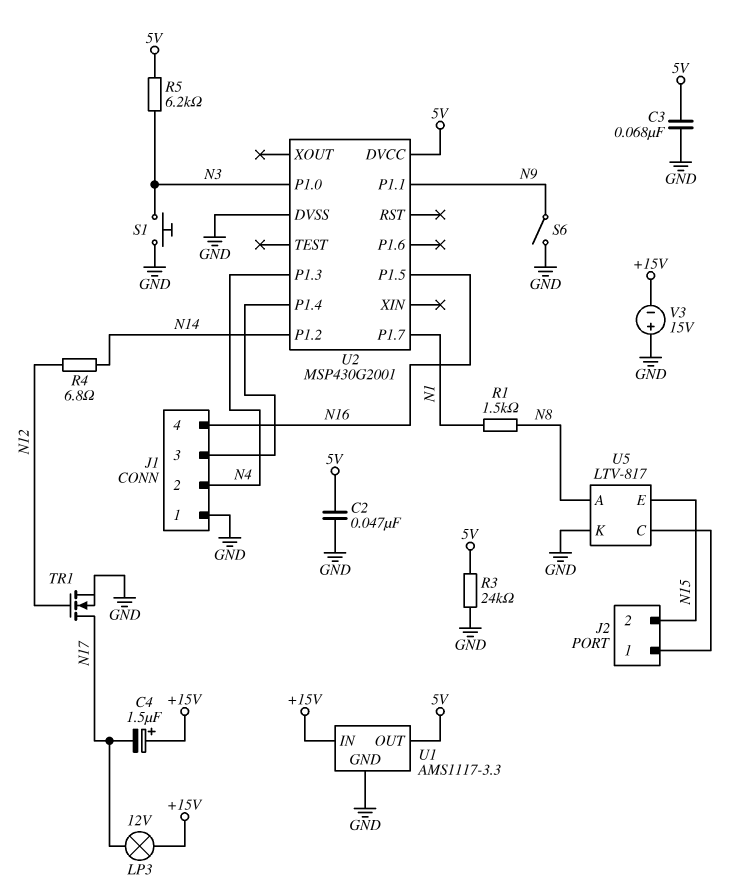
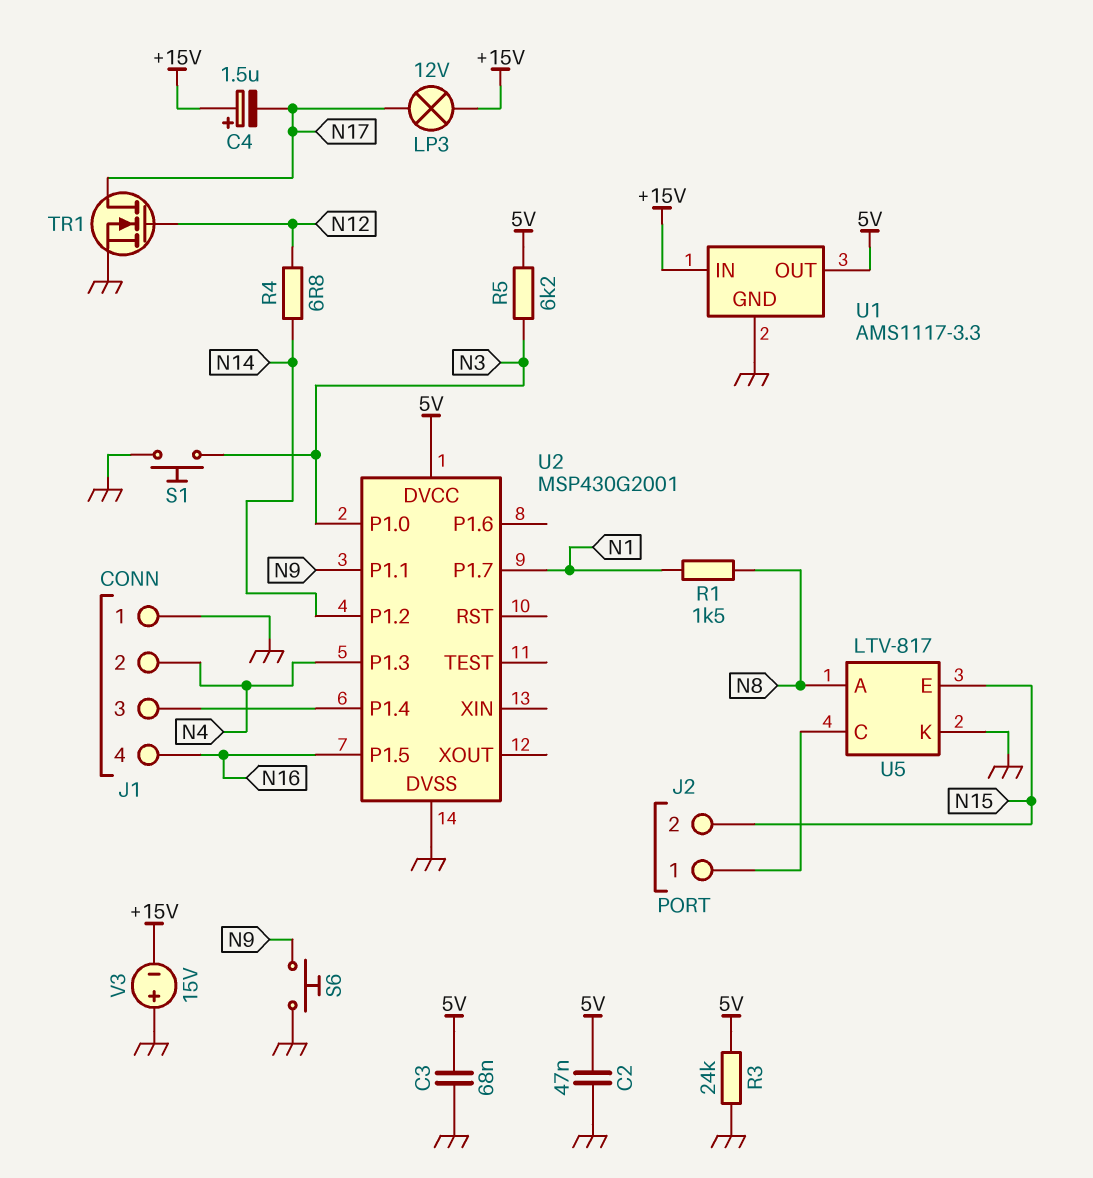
S6: switch (GND, N9) -> button (GND, N9)

